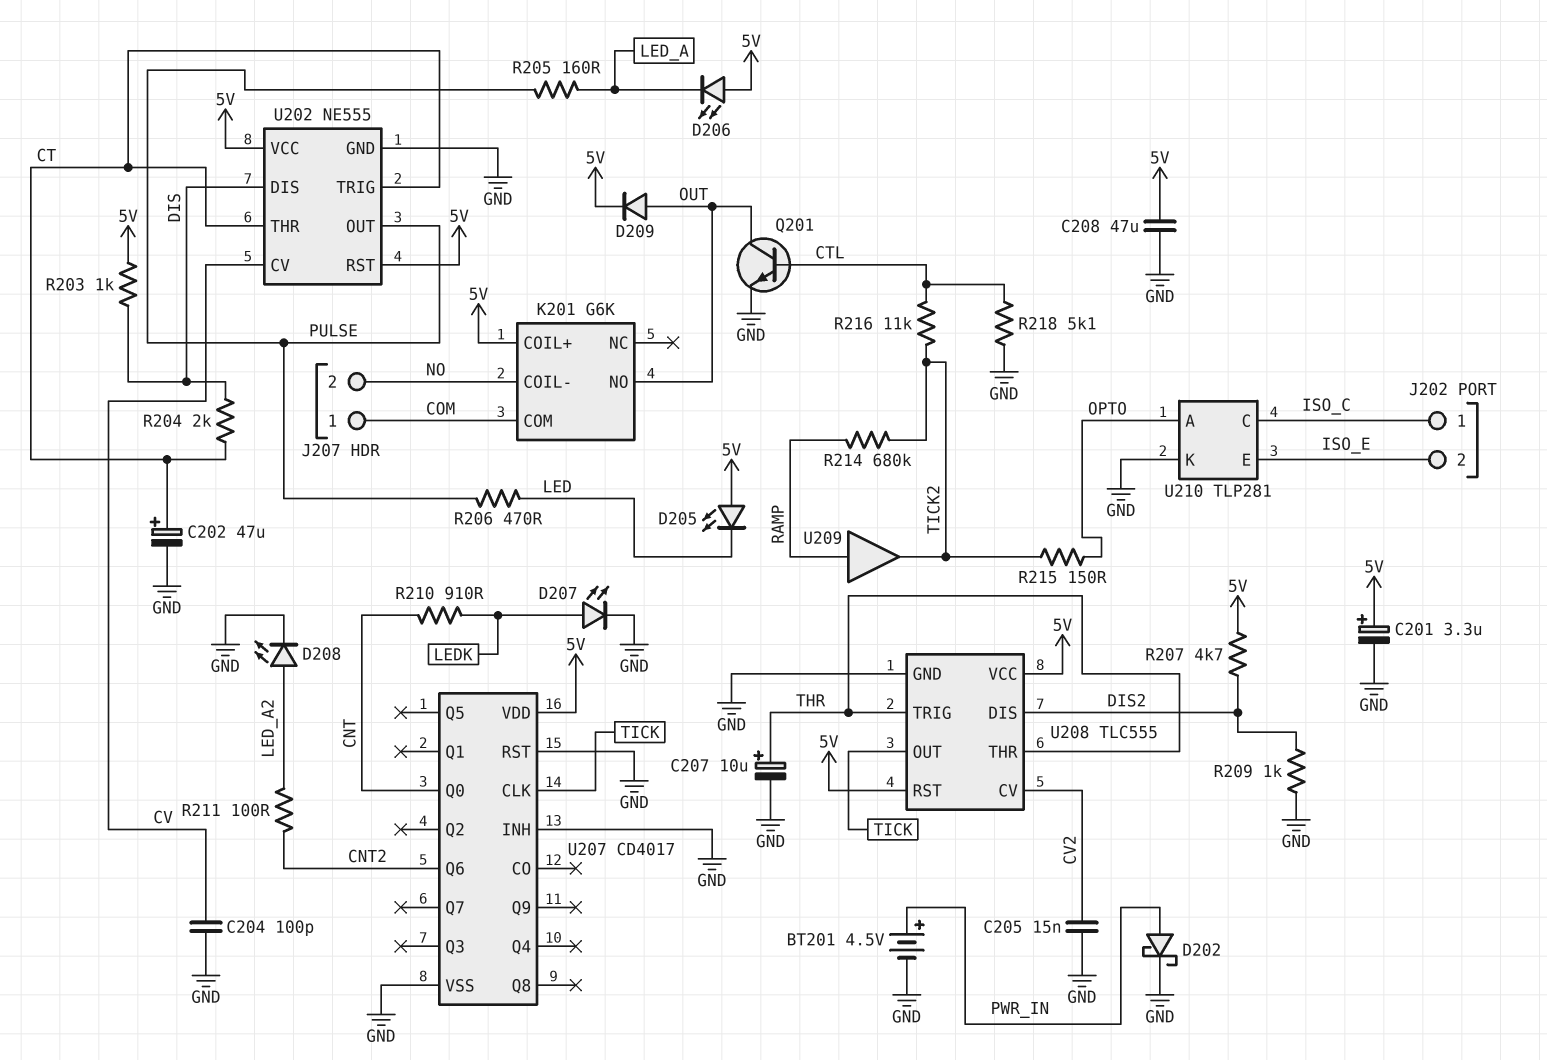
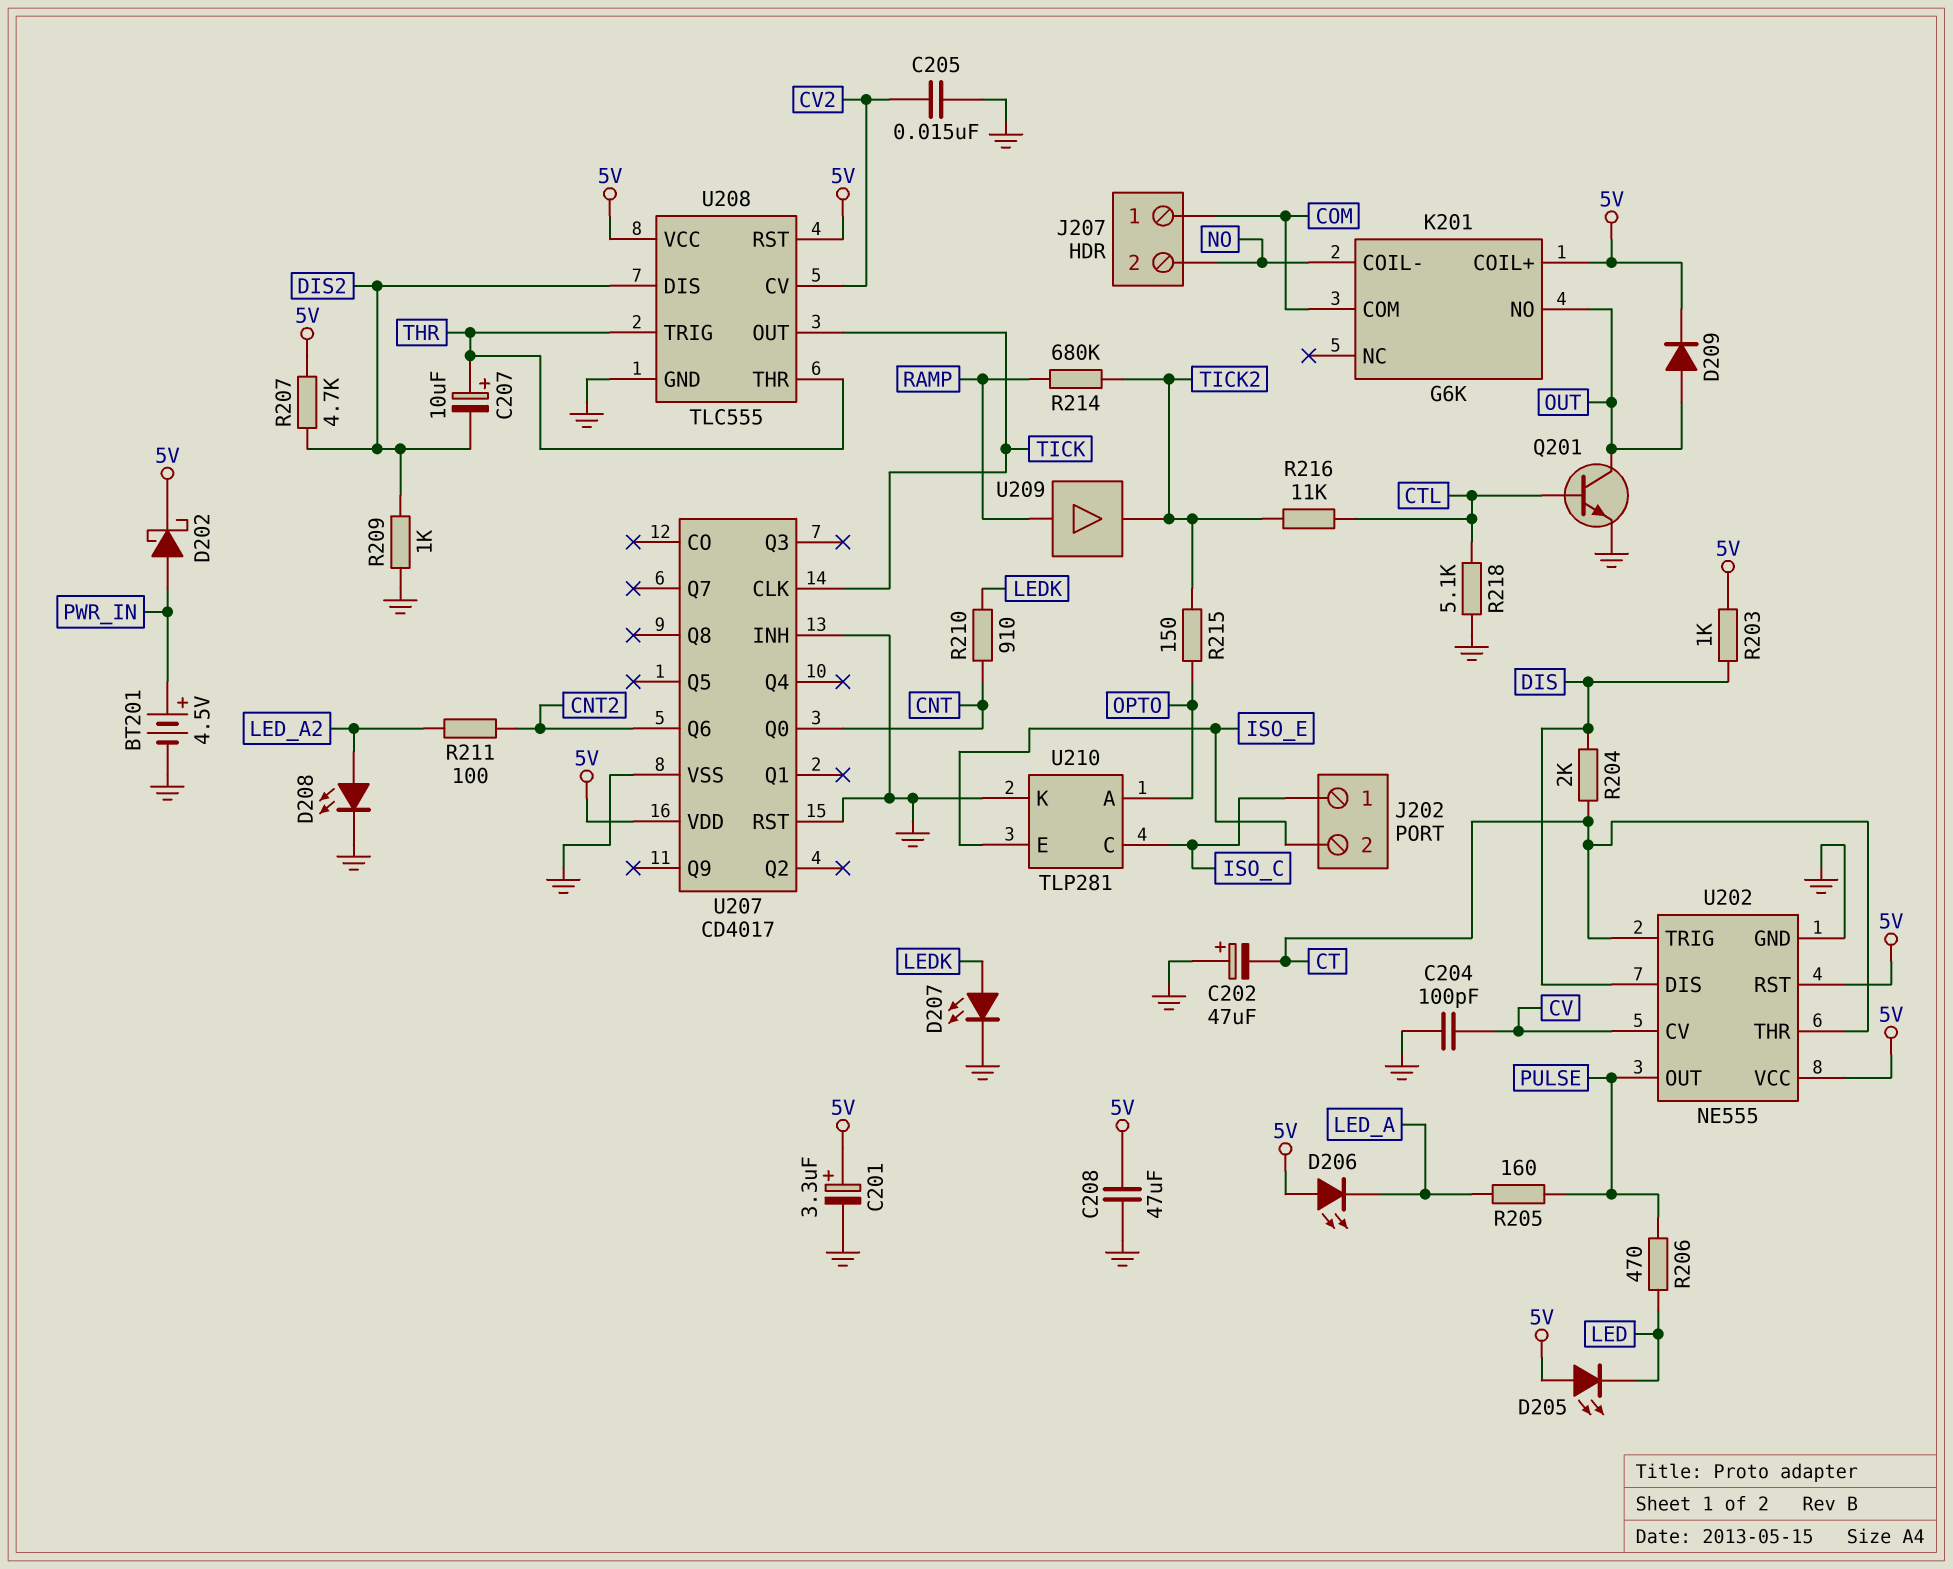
C202: 47uF (plus CT, minus GND) -> 47uF (plus GND, minus CT)
C207: 10uF (plus THR, minus GND) -> 10uF (plus THR, minus DIS2)
D202: schottky (A PWR_IN, K GND) -> schottky (A PWR_IN, K 5V)

